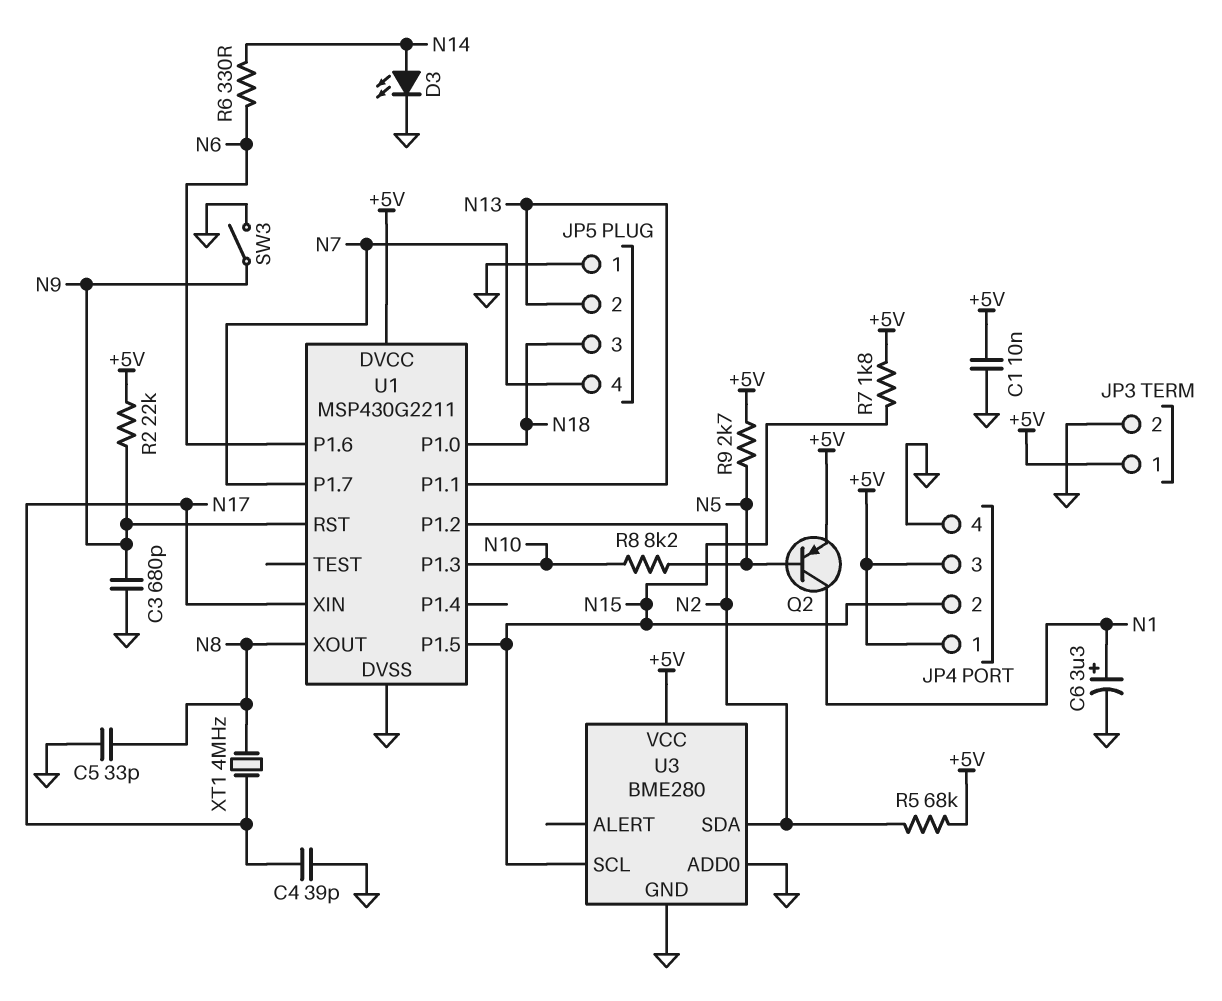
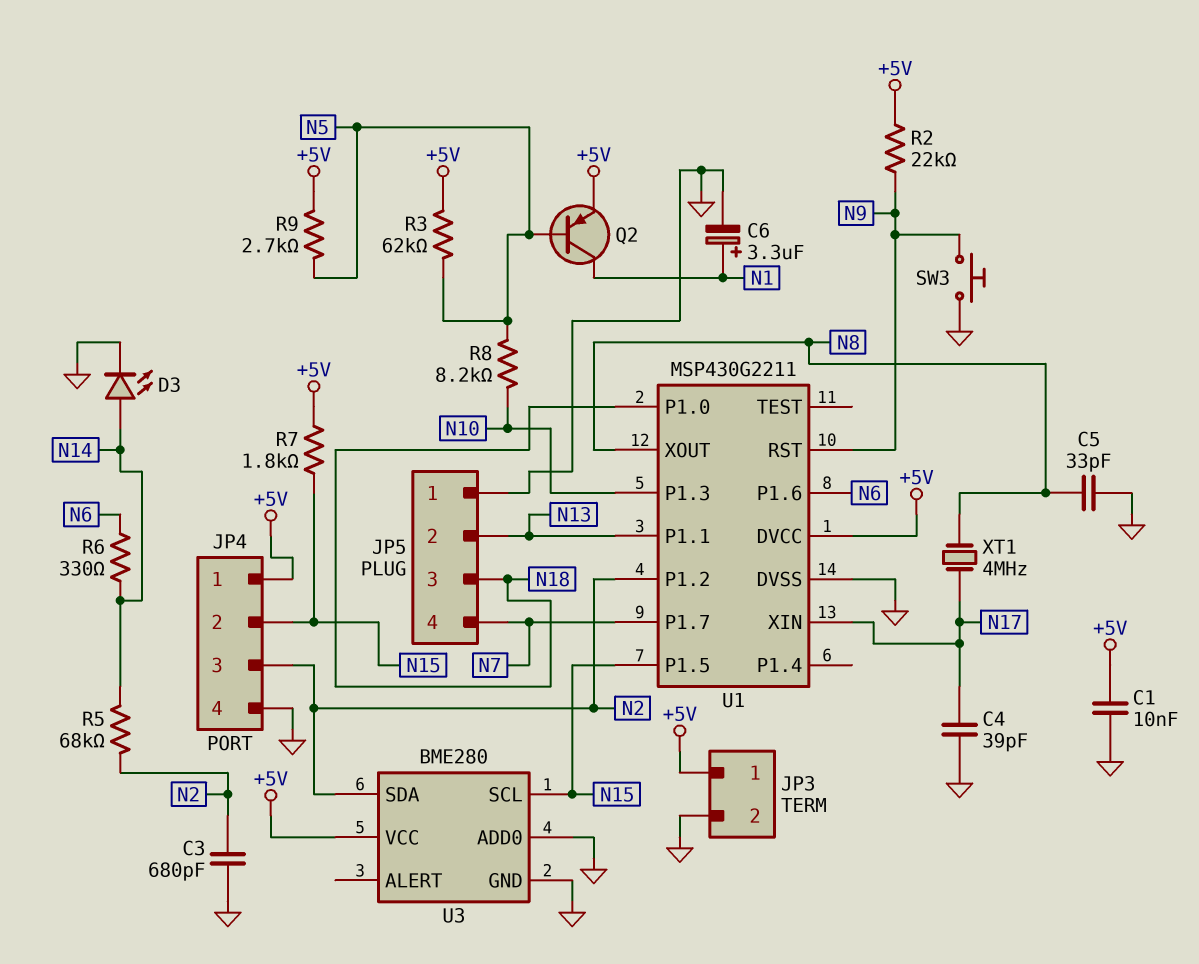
C3: 680pF (GND, N9) -> 680pF (GND, N2)
JP4 pin 3: +5V -> N2
R3: none -> 62k (+5V, N5)
R5: 68k (+5V, N2) -> 68k (N2, N14)
SW3: switch (GND, N9) -> button (GND, N9)

